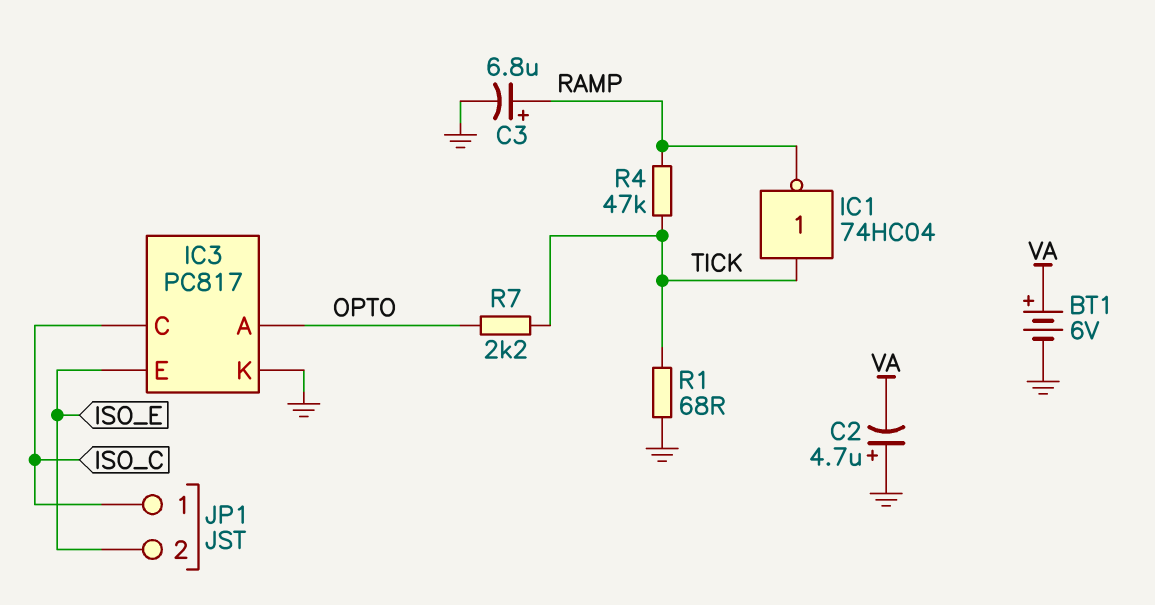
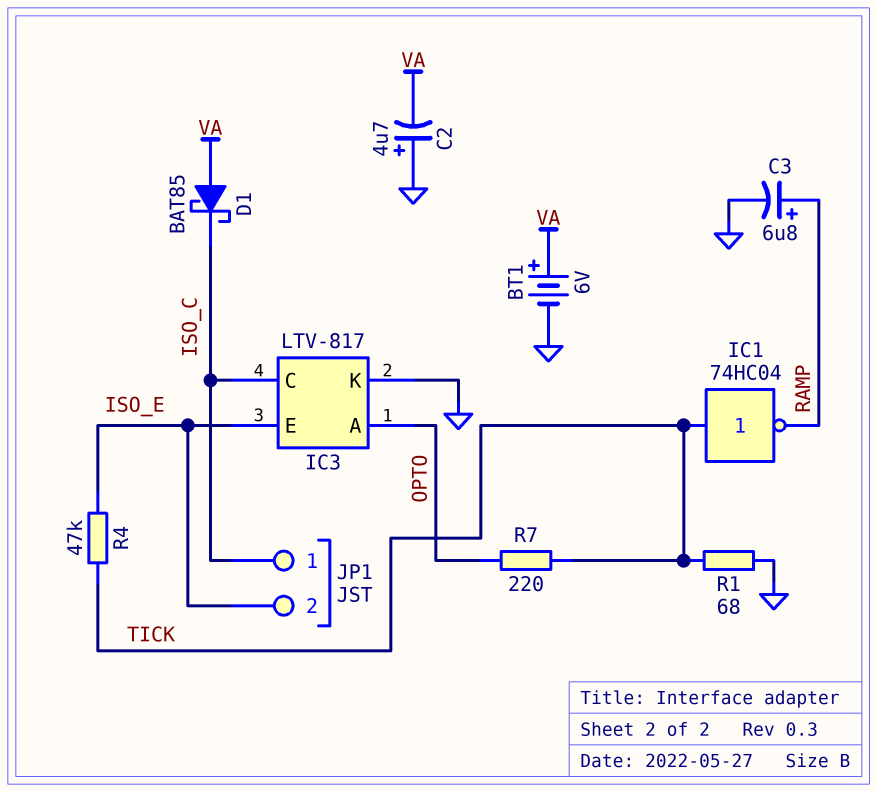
D1: none -> schottky BAT85 (A VA, K ISO_C)
IC3: PC817 -> LTV-817
R4: 47k (RAMP, TICK) -> 47k (ISO_E, TICK)
R7: 2.2k (OPTO, TICK) -> 220 (OPTO, TICK)

